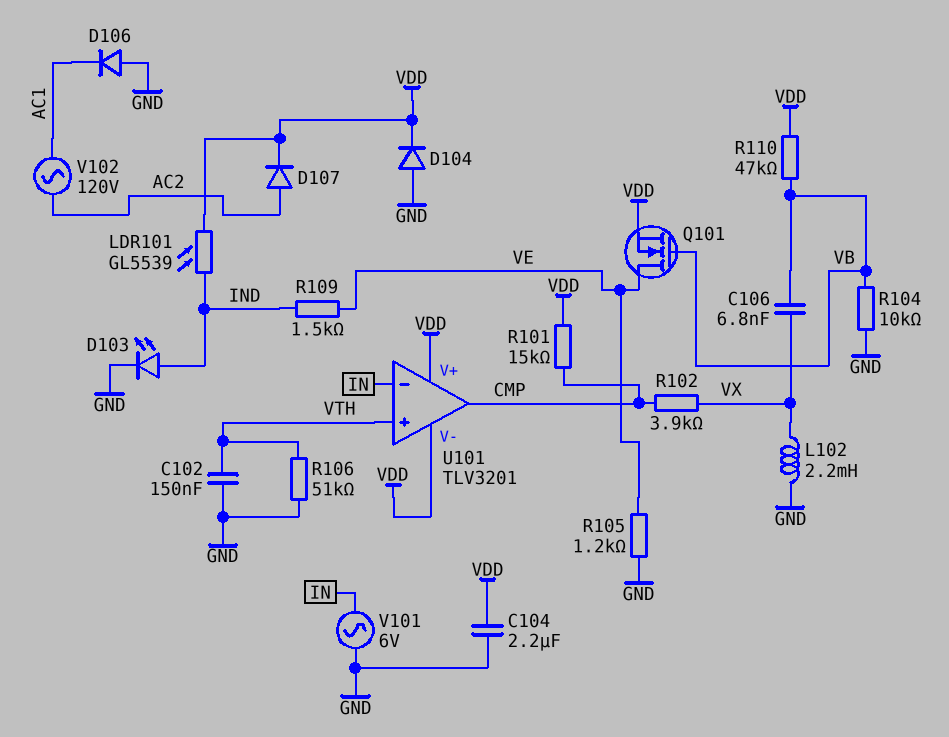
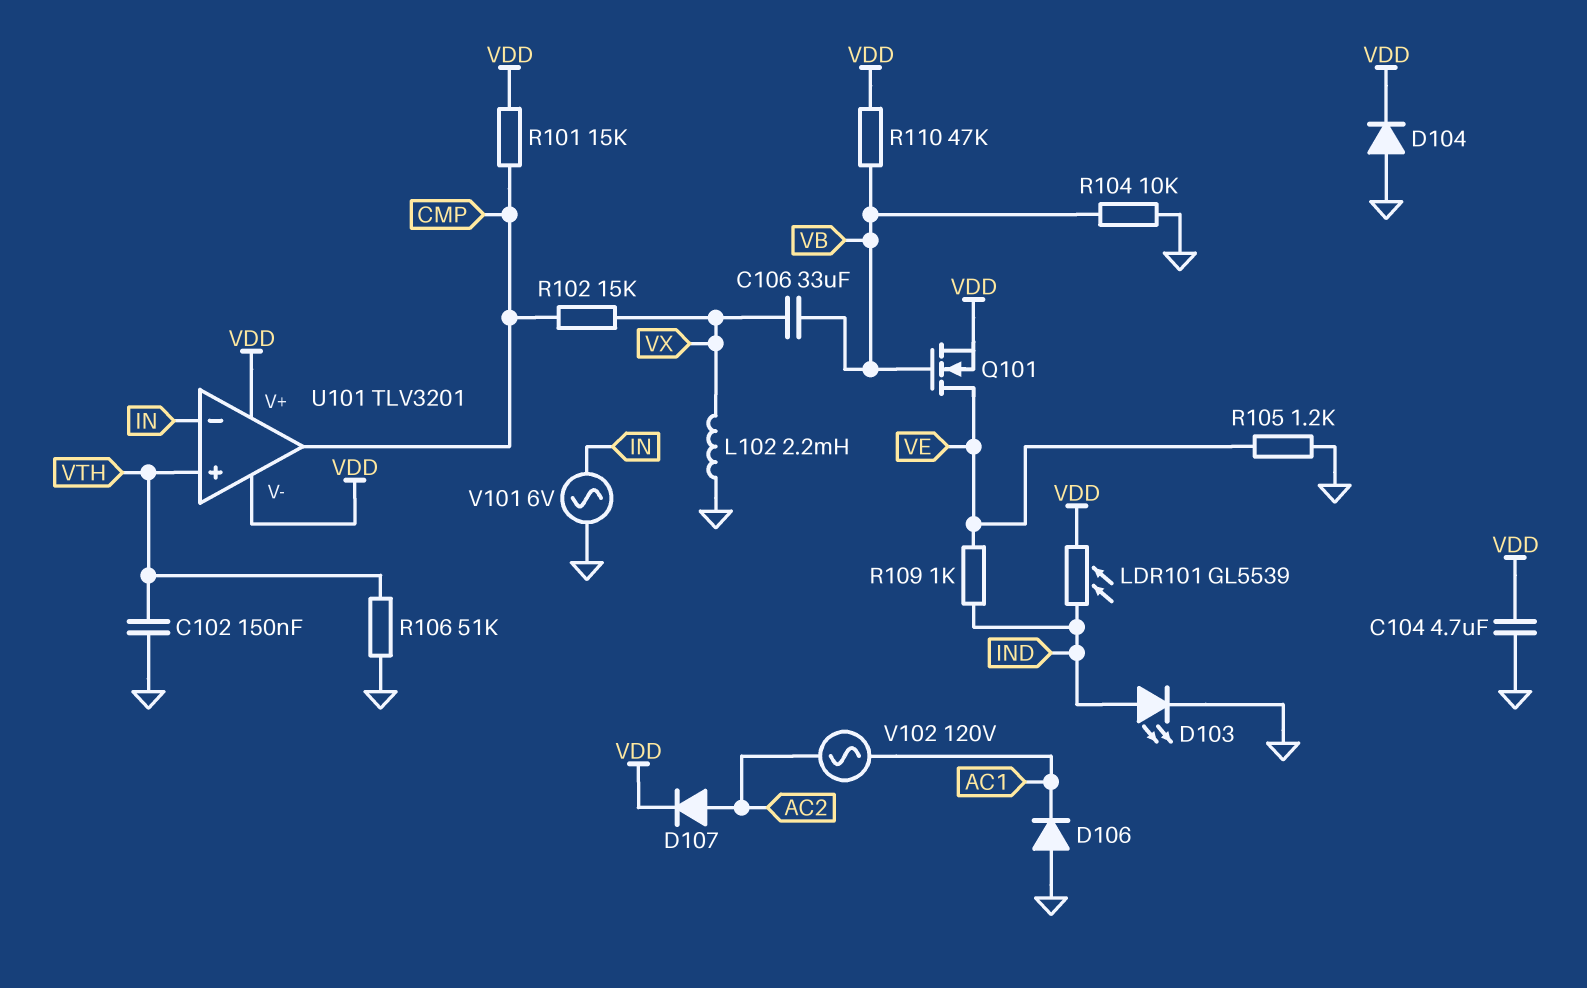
C104: 2.2uF (GND, VDD) -> 4.7uF (GND, VDD)
C106: 6.8nF (VB, VX) -> 33uF (VB, VX)
R102: 3.9k (CMP, VX) -> 15k (CMP, VX)
R109: 1.5k (IND, VE) -> 1k (IND, VE)

